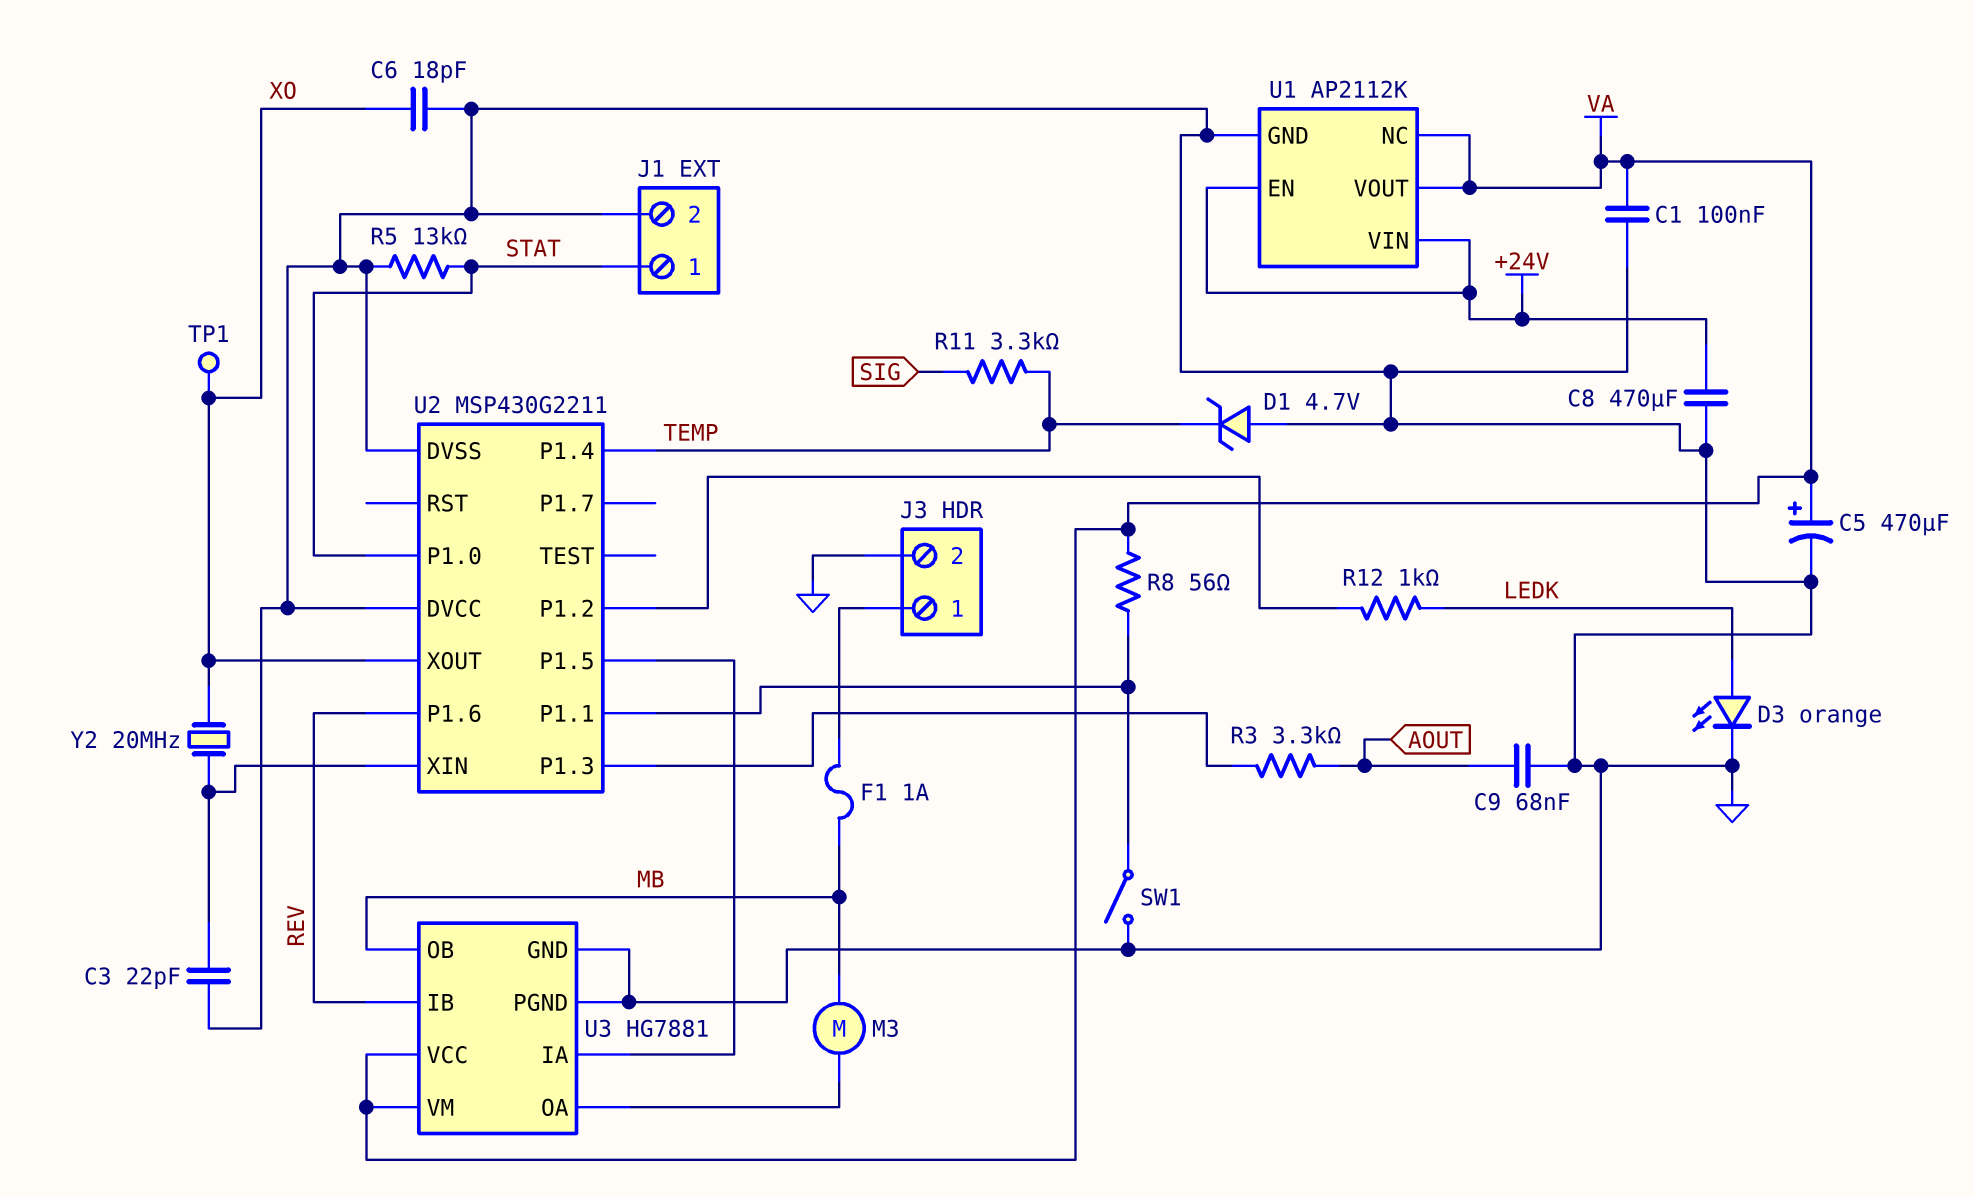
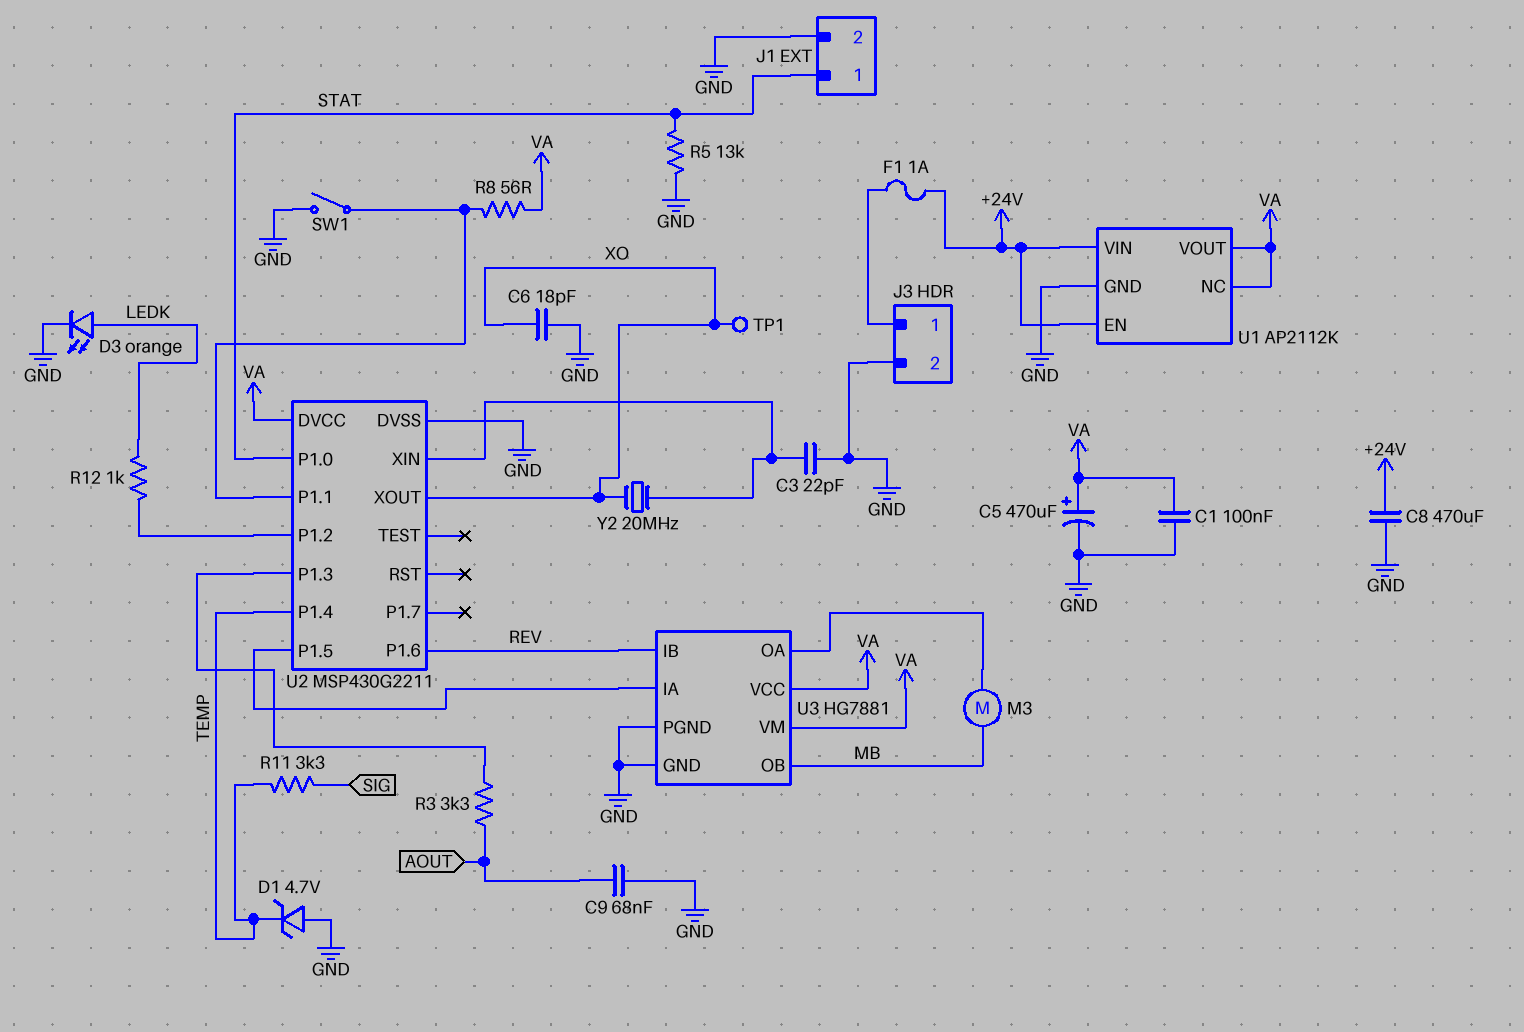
F1: 1A (J3/1, MB) -> 1A (+24V, J3/1)
U2 pin DVCC: GND -> VA

